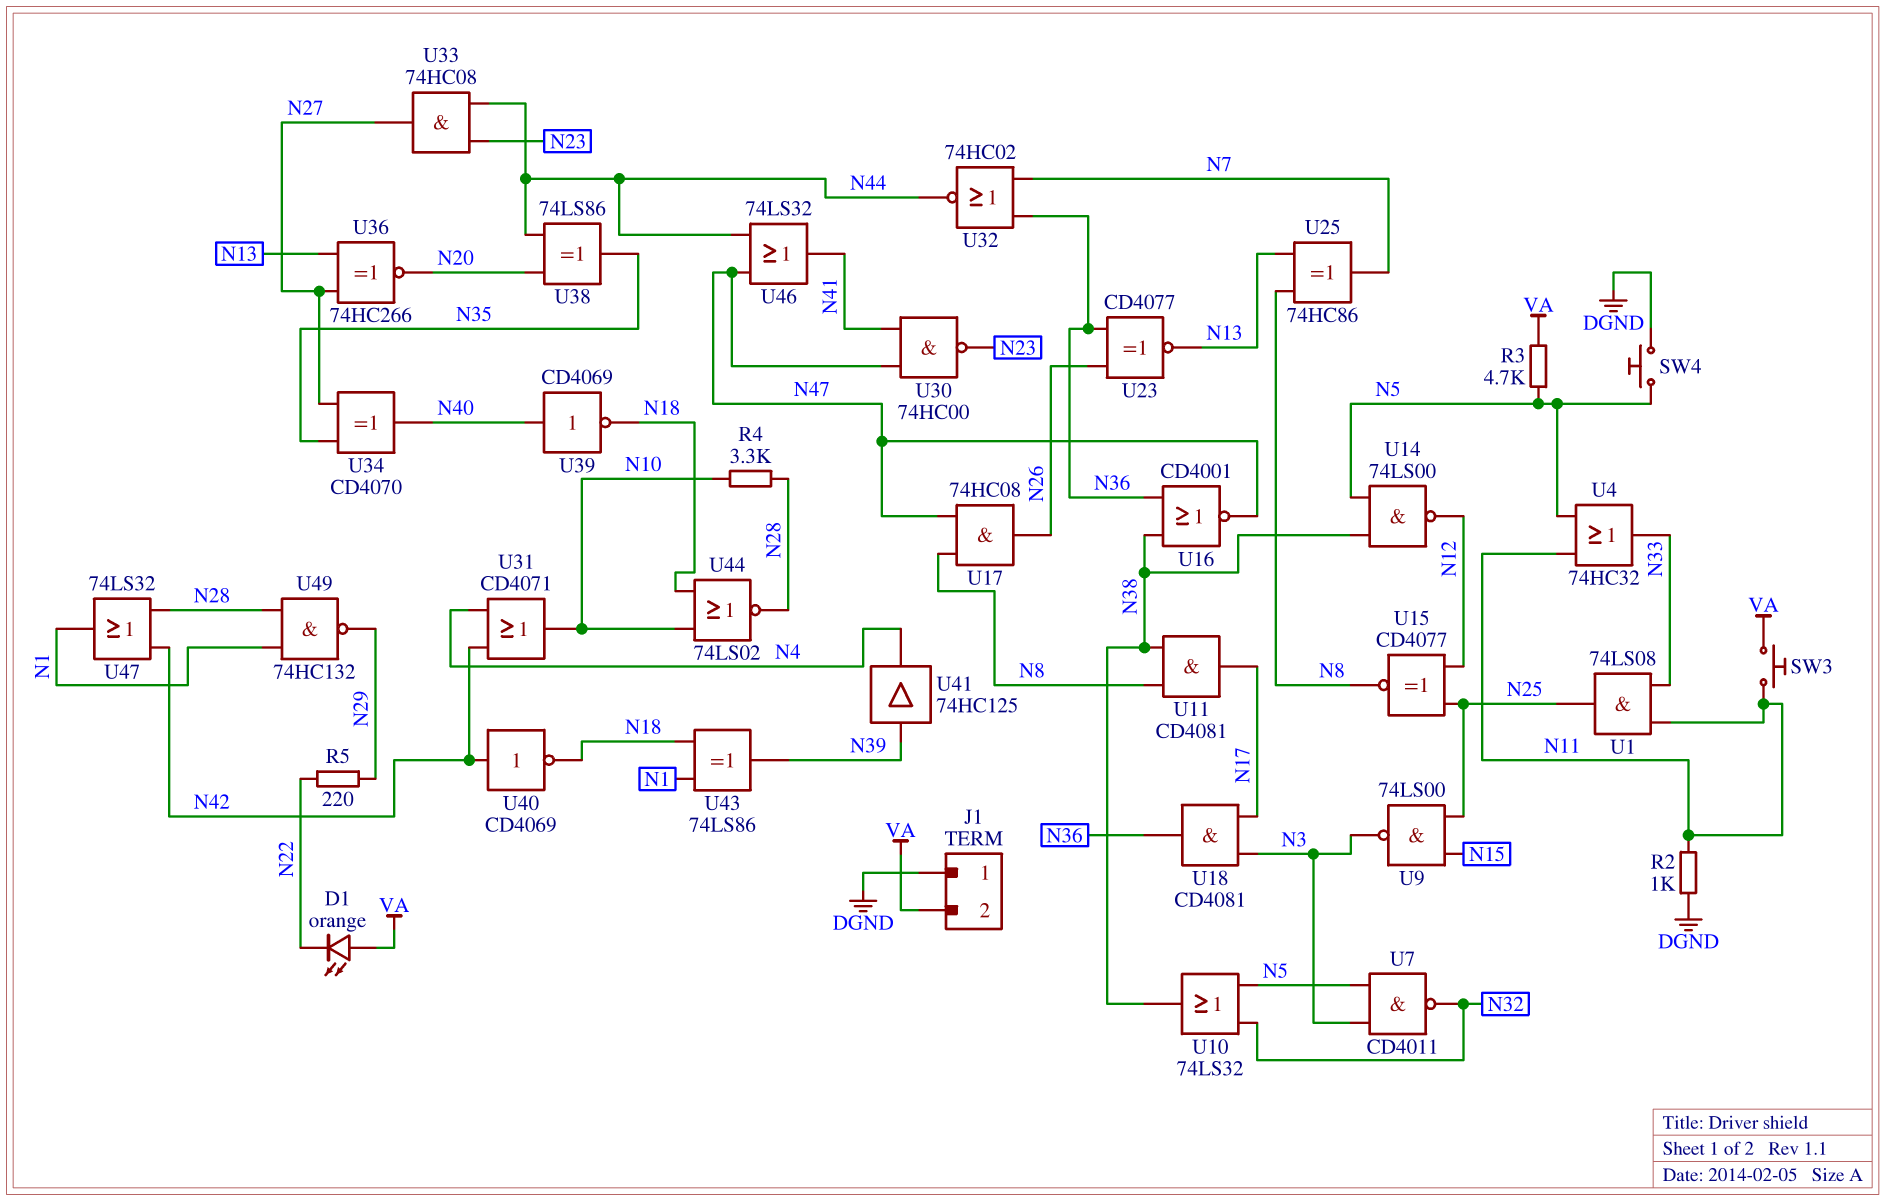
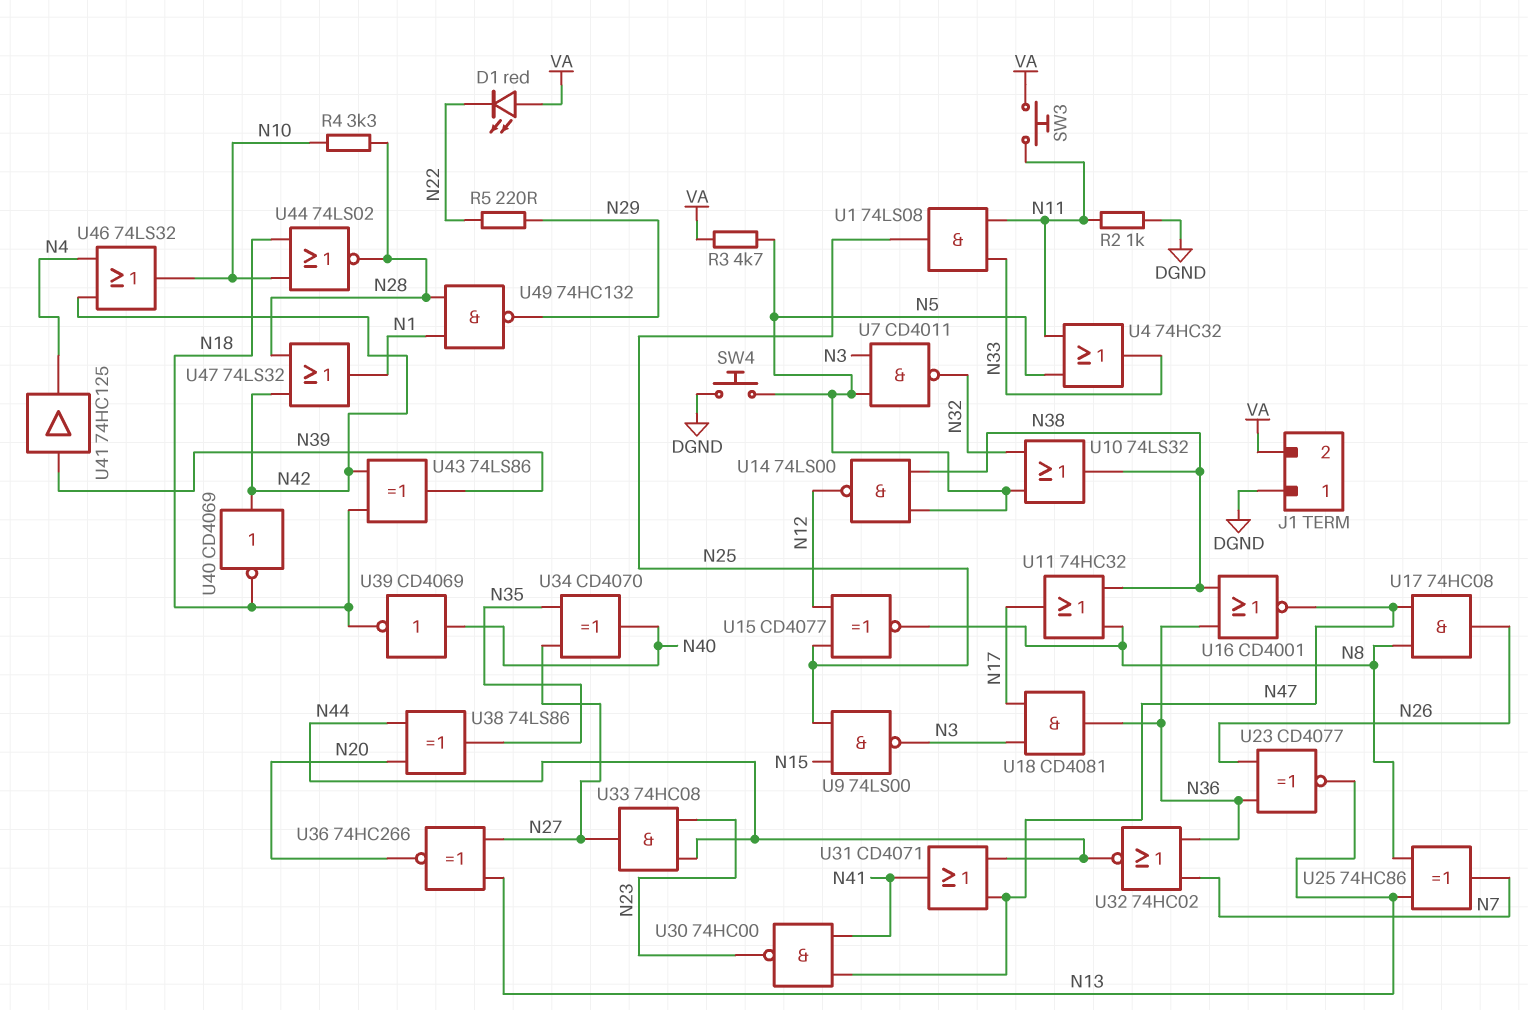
D1: LED orange (A VA, K N22) -> LED red (A VA, K N22)
U11: AND CD4081 (in N8, in N38, out N17) -> OR 74HC32 (in N8, in N38, out N17)
U31: OR CD4071 (in N4, in N42, out N10) -> OR CD4071 (in N44, in N47, out N41)
U43: XOR 74LS86 (in N1, in N18, out N39) -> XOR 74LS86 (in N18, in N42, out N39)
U46: OR 74LS32 (in N44, in N47, out N41) -> OR 74LS32 (in N4, in N42, out N10)

